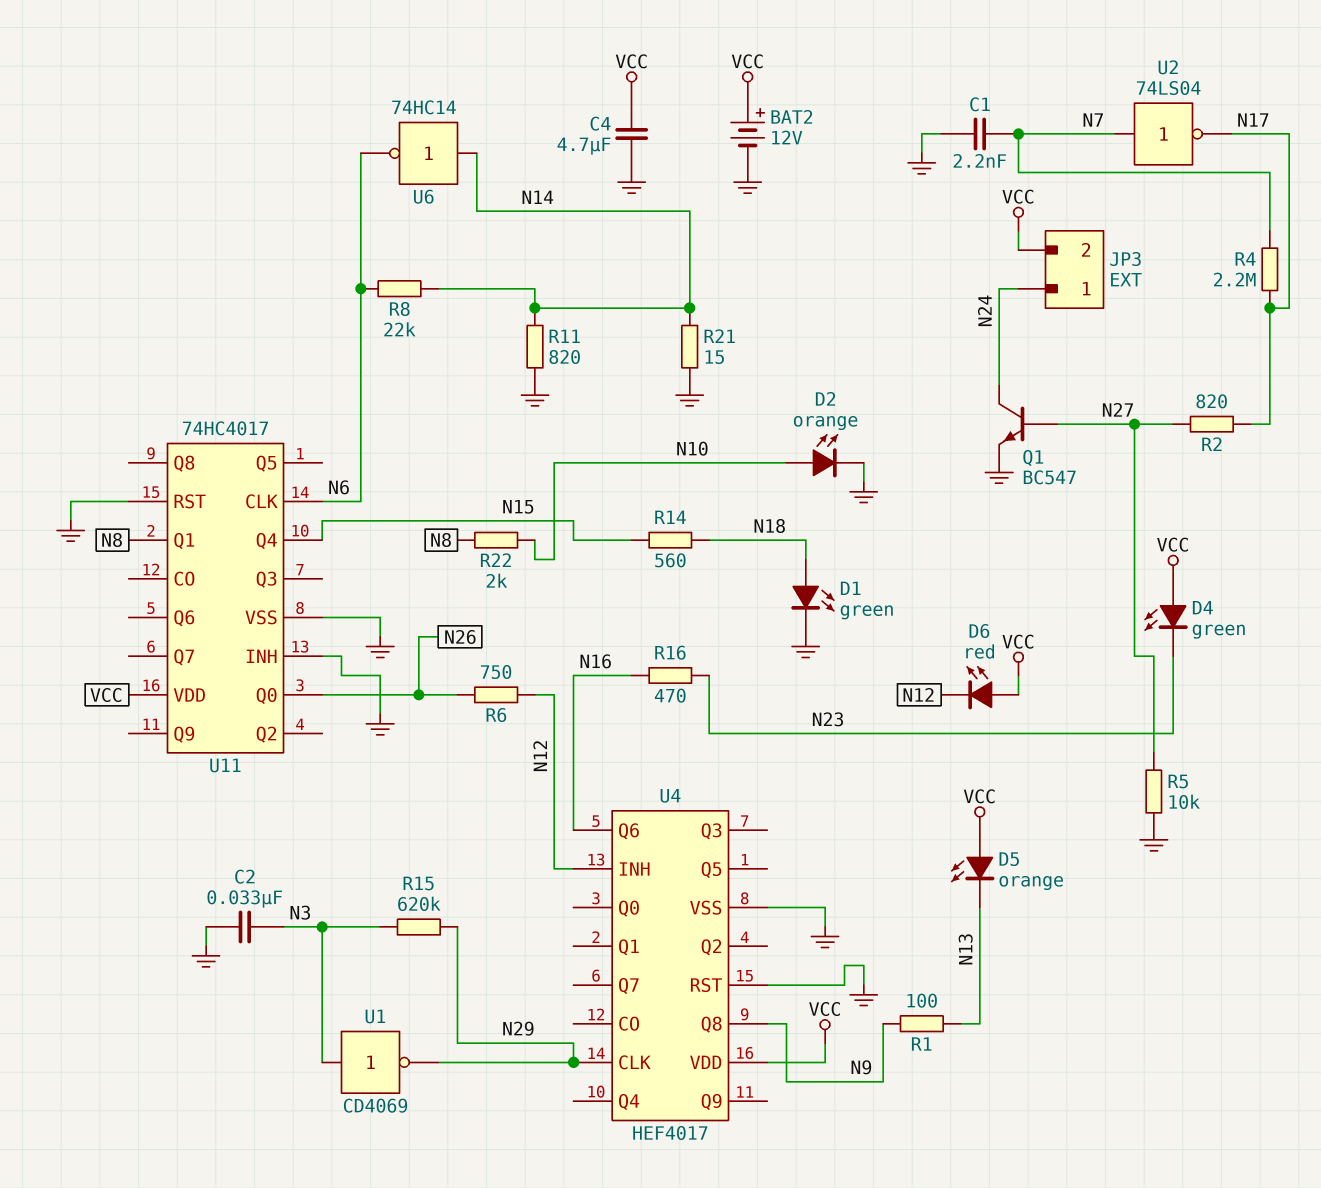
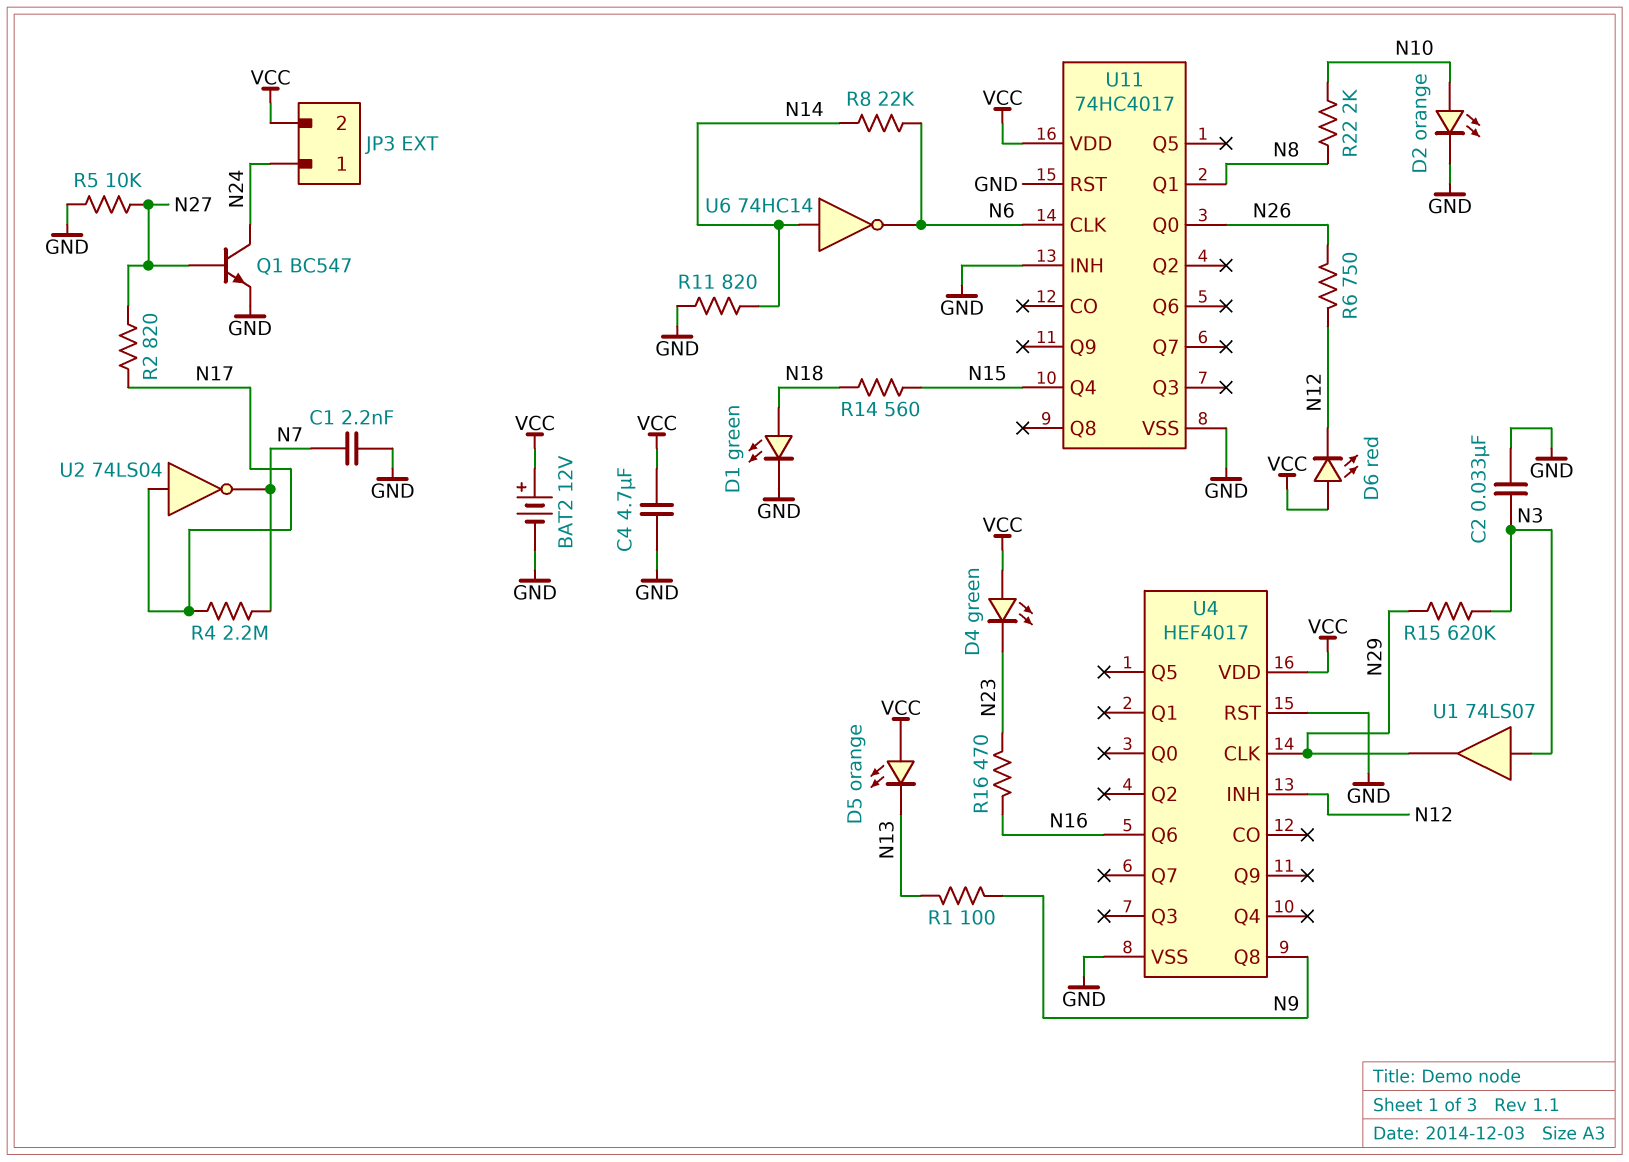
R21: 15 (GND, N14) -> none
U1: NOT CD4069 (in N3, out N29) -> buffer 74LS07 (in N3, out N29)
U2: NOT 74LS04 (in N7, out N17) -> NOT 74LS04 (in N17, out N7)

